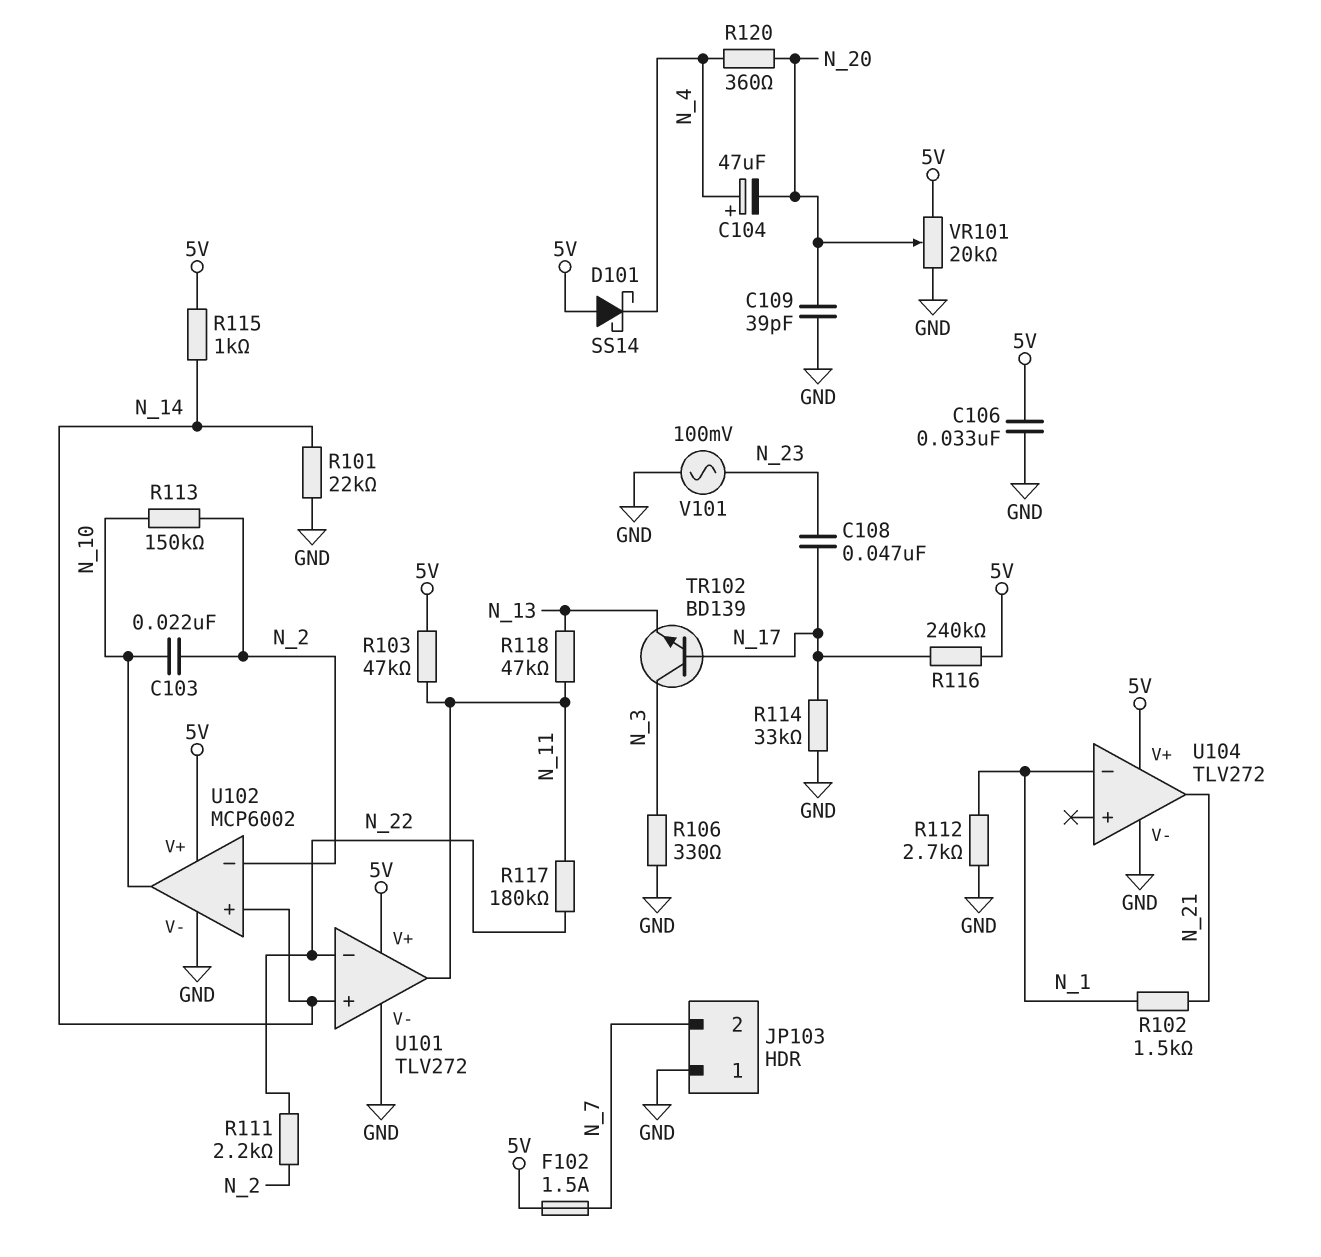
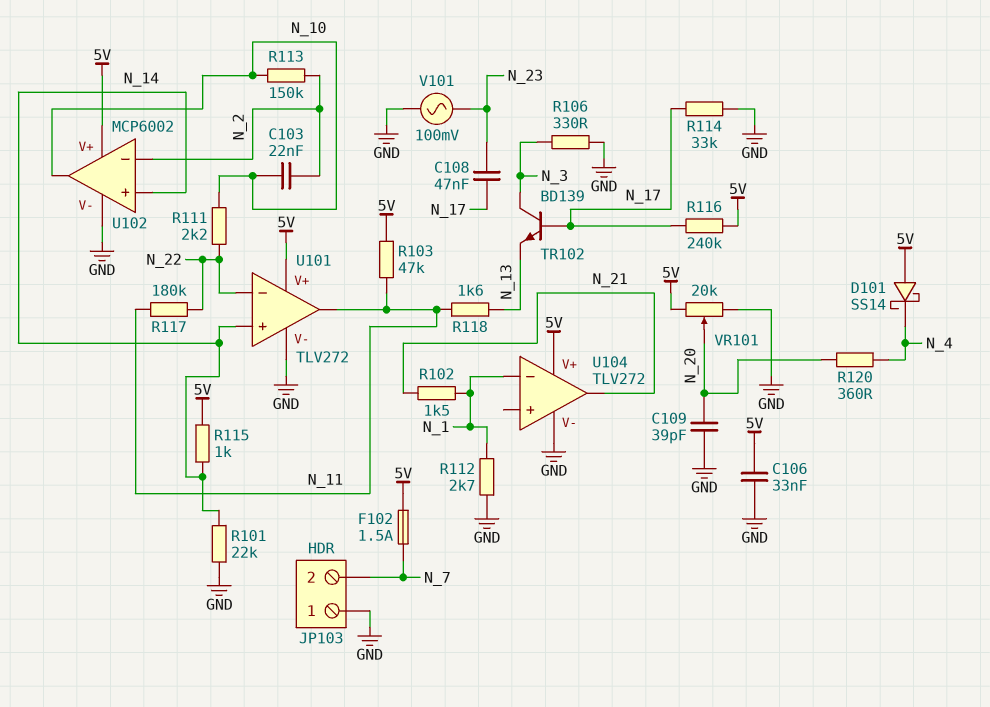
C104: 47uF (plus N_4, minus N_20) -> none
R111: 2.2k (N_2, N_22) -> 2.2k (N_10, N_22)
R118: 47k (N_11, N_13) -> 1.6k (N_11, N_13)

